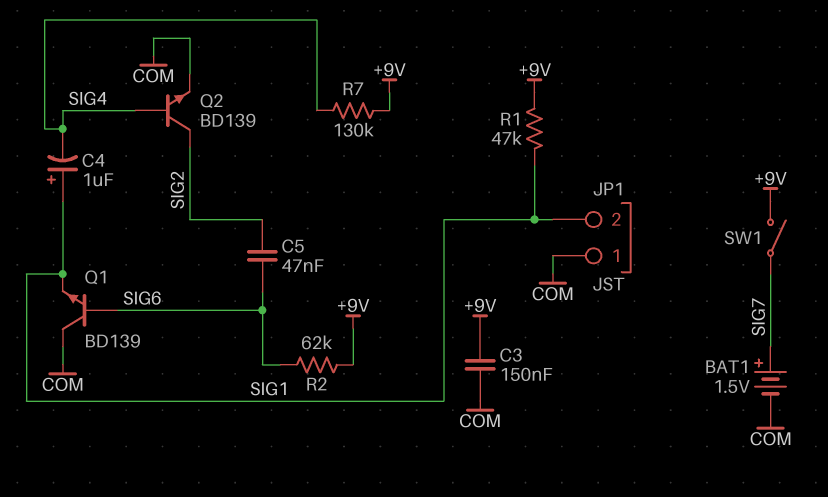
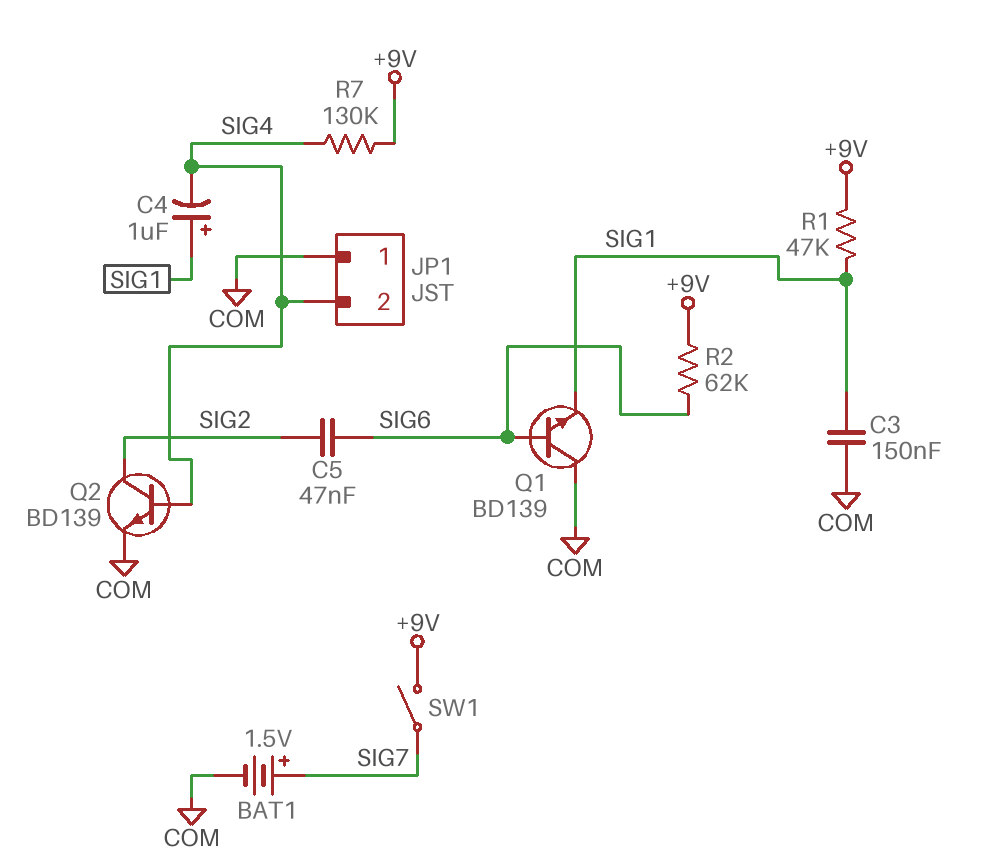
C3: 150nF (+9V, COM) -> 150nF (COM, SIG1)
JP1 pin 2: SIG1 -> SIG4

